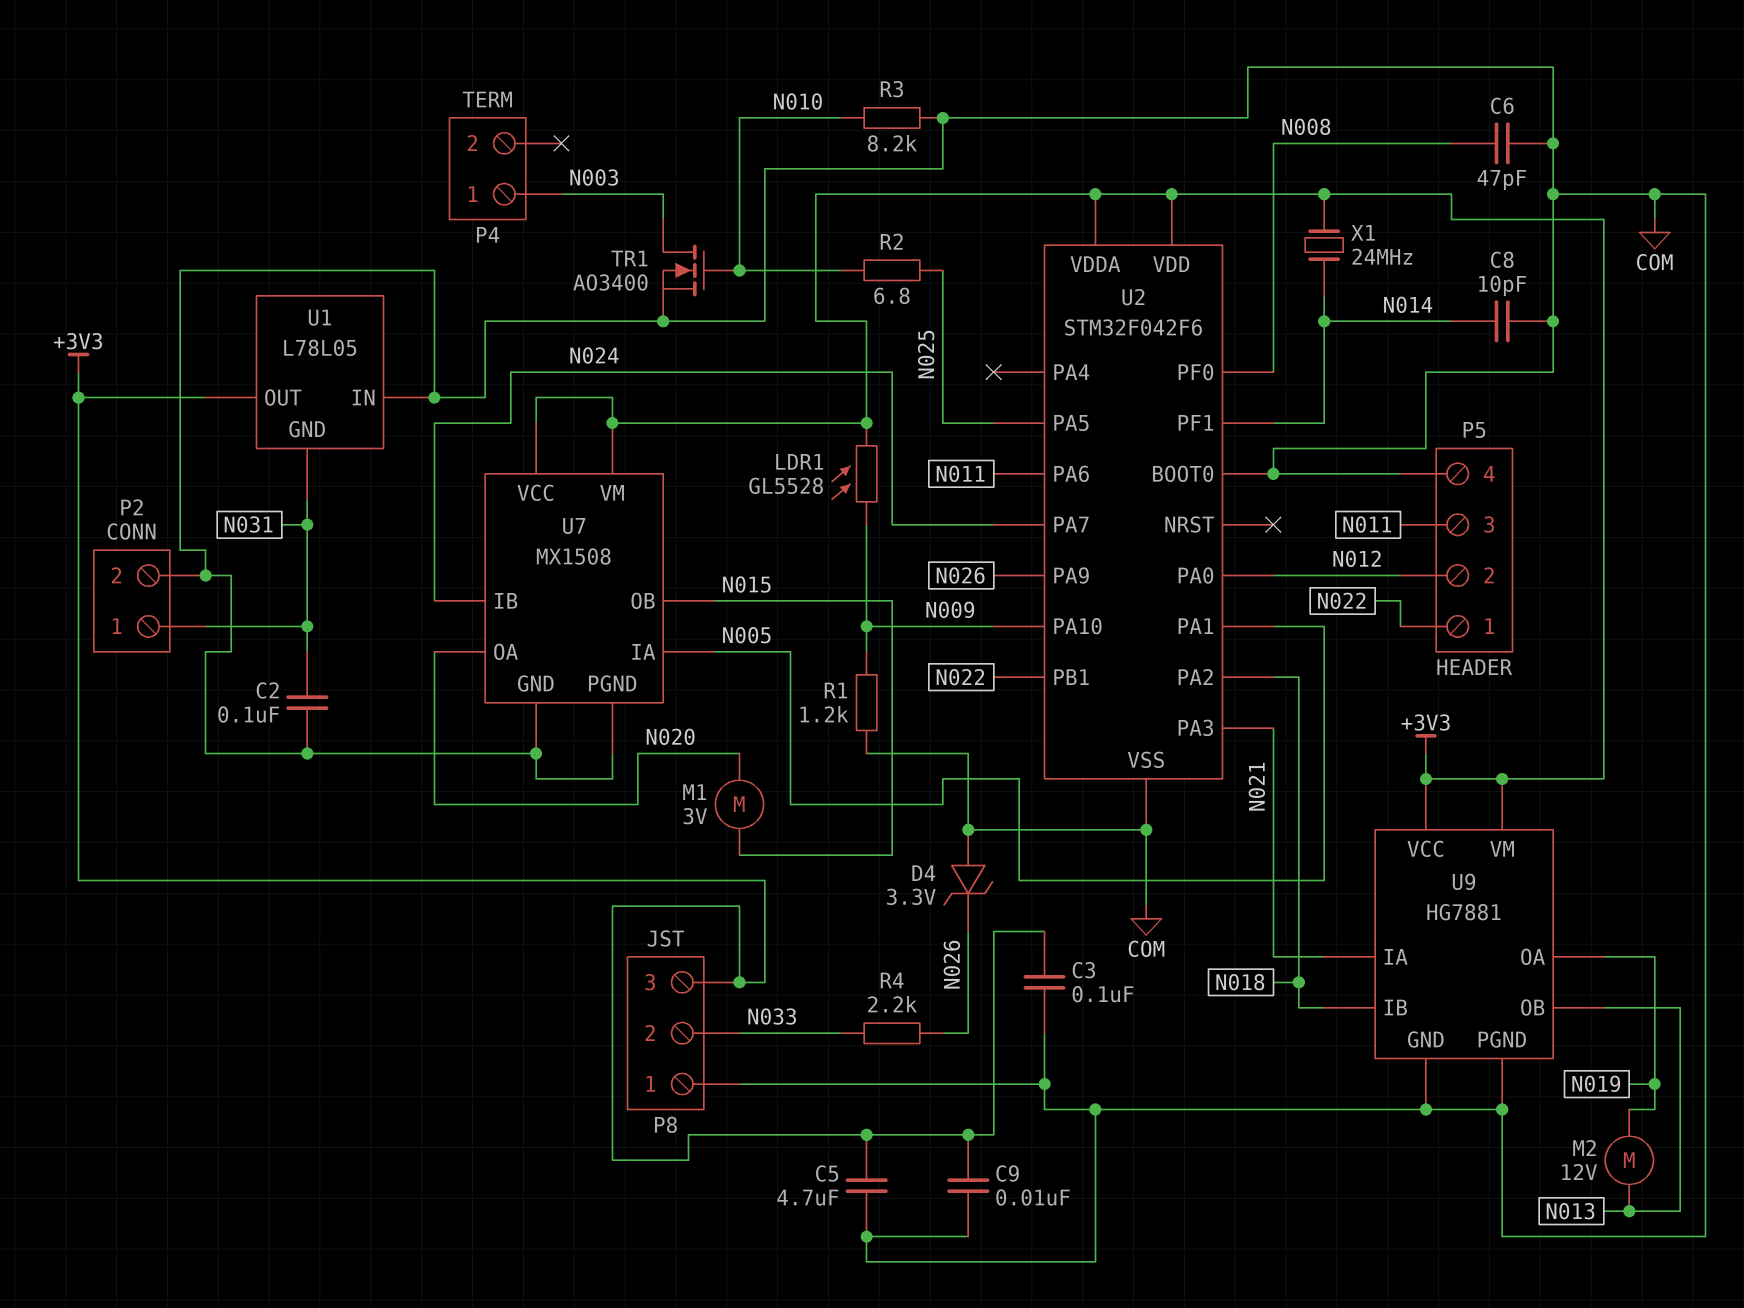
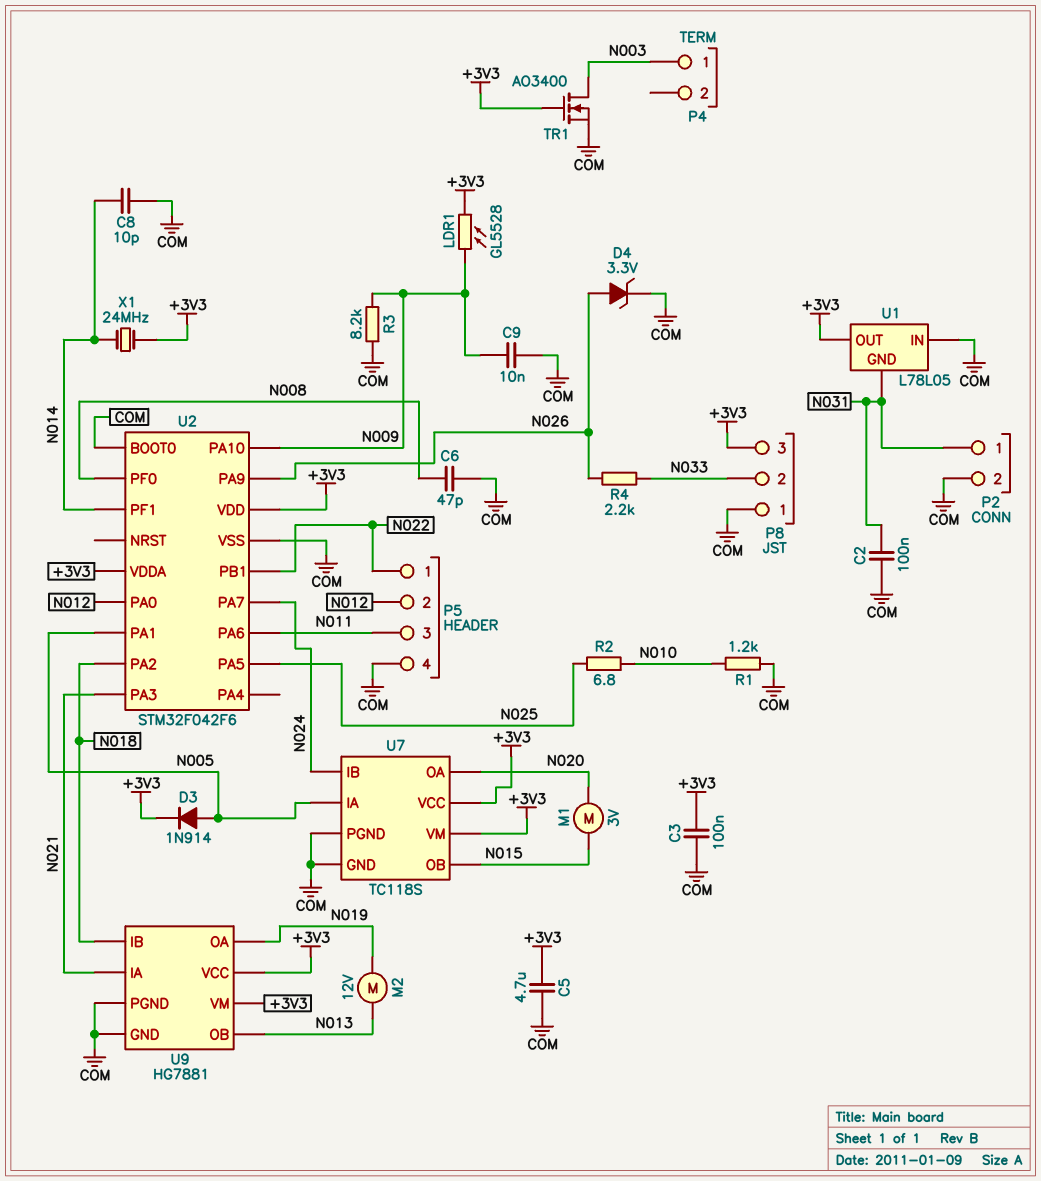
C9: 10nF (+3V3, COM) -> 10nF (COM, N009)
D3: none -> diode 1N914 (A N005, K +3V3)
D4: zener 3.3V (A COM, K N026) -> zener 3.3V (A N026, K COM)
R1: 1.2k (COM, N009) -> 1.2k (COM, N010)
R3: 8.2k (COM, N010) -> 8.2k (COM, N009)
TR1: NMOS AO3400 (G N010, D N003, S COM) -> NMOS AO3400 (G +3V3, D N003, S COM)
U7: MX1508 -> TC118S

